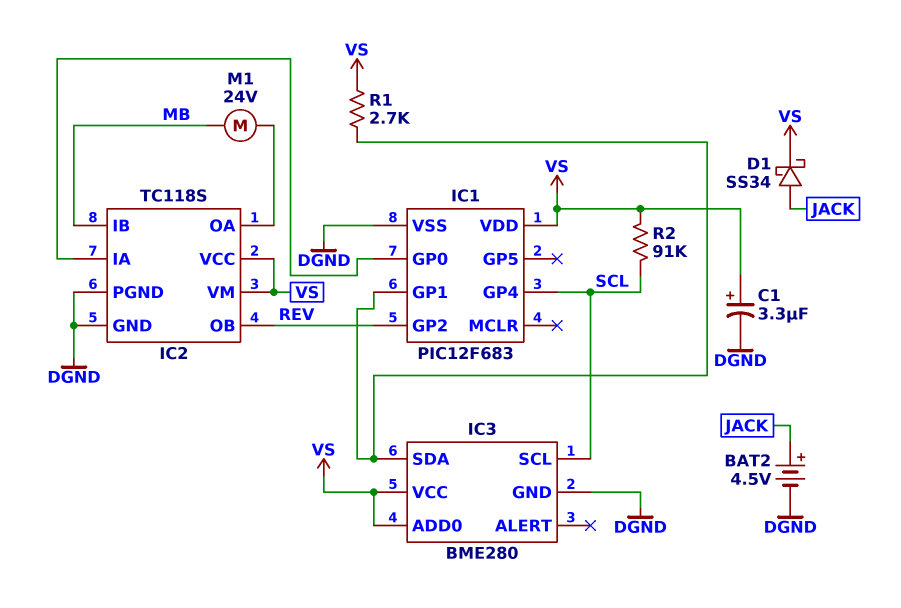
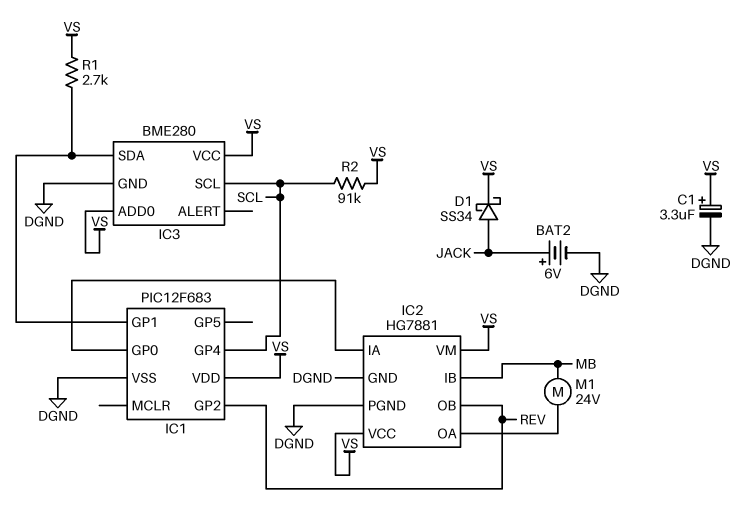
BAT2: 4.5V (plus JACK, minus DGND) -> 6V (plus JACK, minus DGND)
IC2: TC118S -> HG7881

